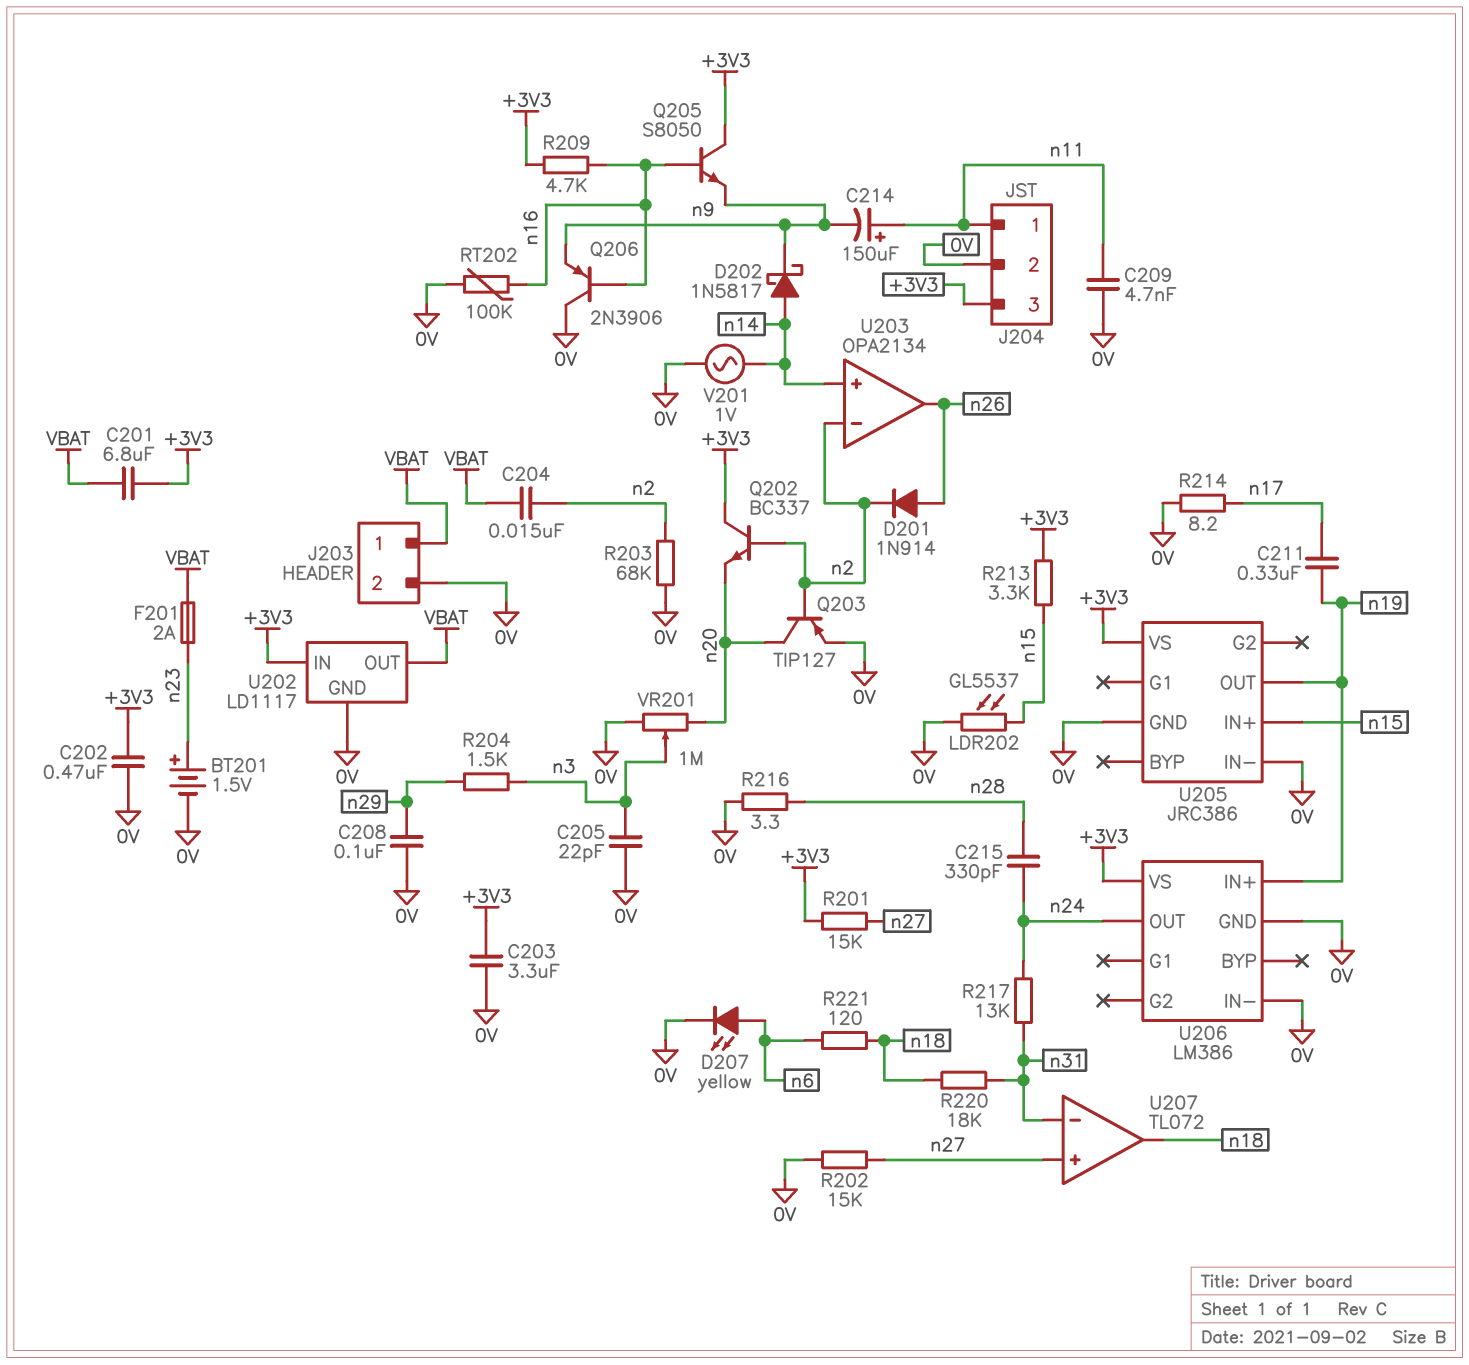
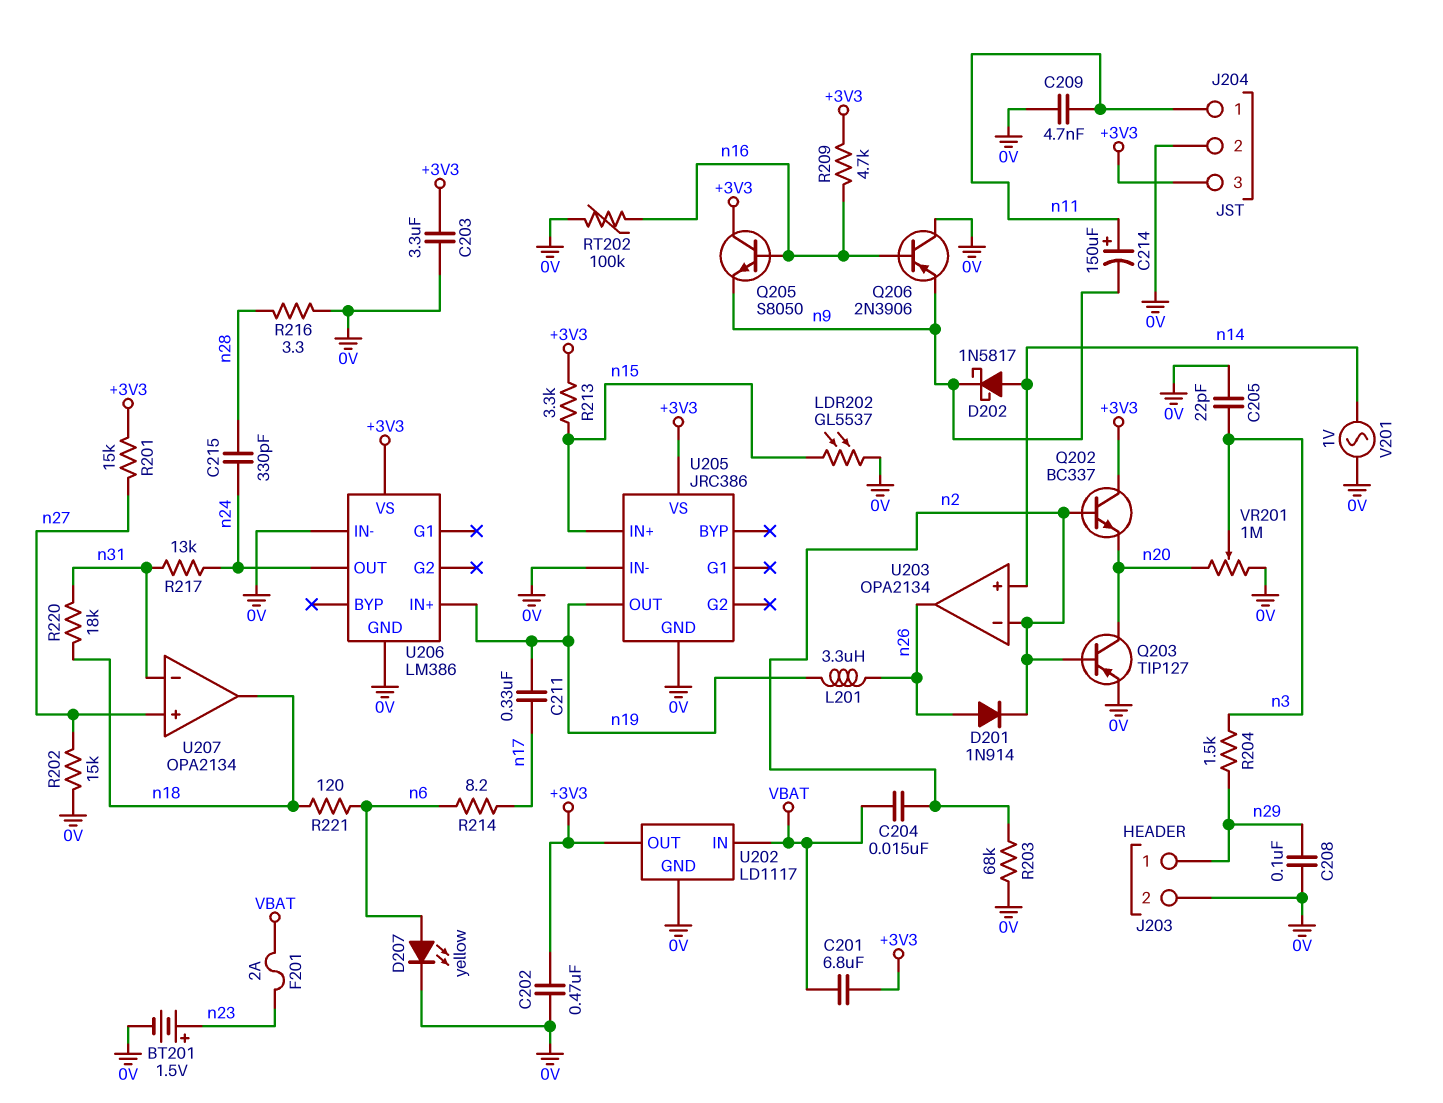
J203 pin 1: VBAT -> n29
L201: none -> 3.3uH (n19, n26)
R214: 8.2 (0V, n17) -> 8.2 (n6, n17)
U202 pin IN: +3V3 -> VBAT
U202 pin OUT: VBAT -> +3V3
U207: TL072 -> OPA2134

